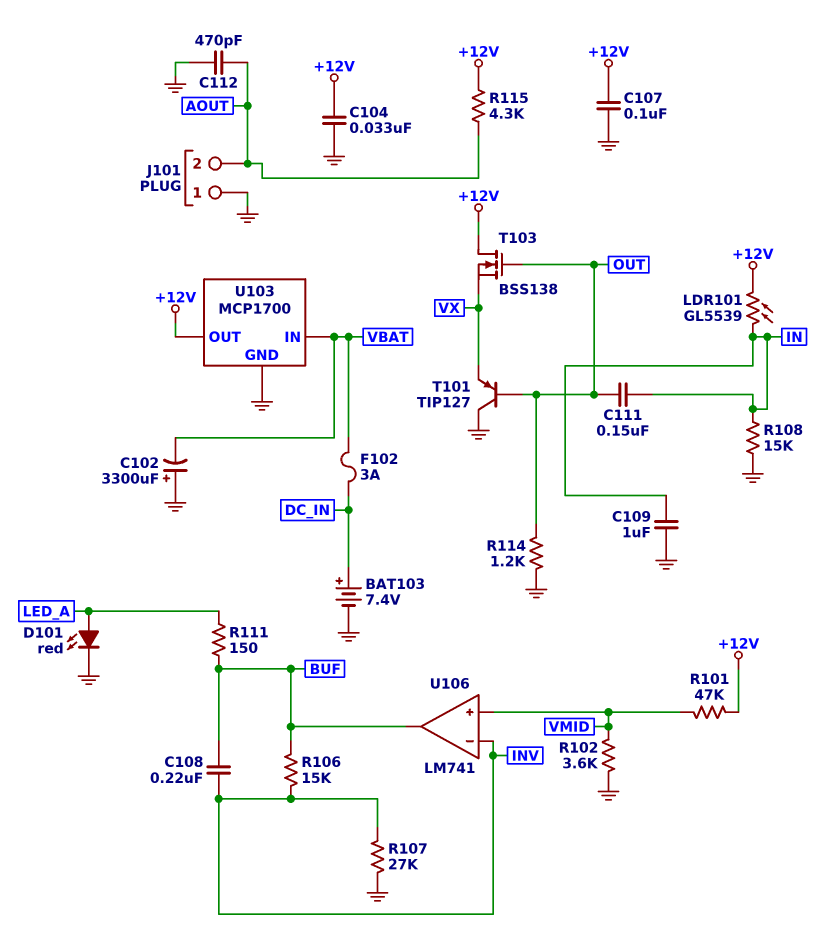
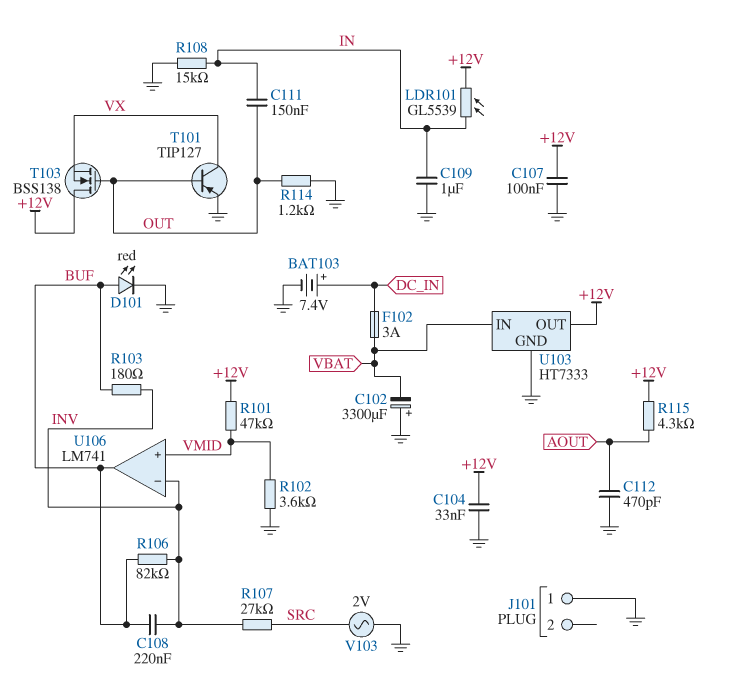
D101: LED red (A LED_A, K GND) -> LED red (A BUF, K GND)
J101 pin 2: AOUT -> none
R103: none -> 180 (BUF, INV)
R106: 15k (BUF, INV) -> 82k (BUF, INV)
R107: 27k (GND, INV) -> 27k (INV, SRC)
R111: 150 (BUF, LED_A) -> none
T101: PNP TIP127 (B OUT, C GND, E VX) -> PNP TIP127 (B OUT, C VX, E GND)
U103: MCP1700 -> HT7333
V103: none -> AC 2V (GND, SRC)

